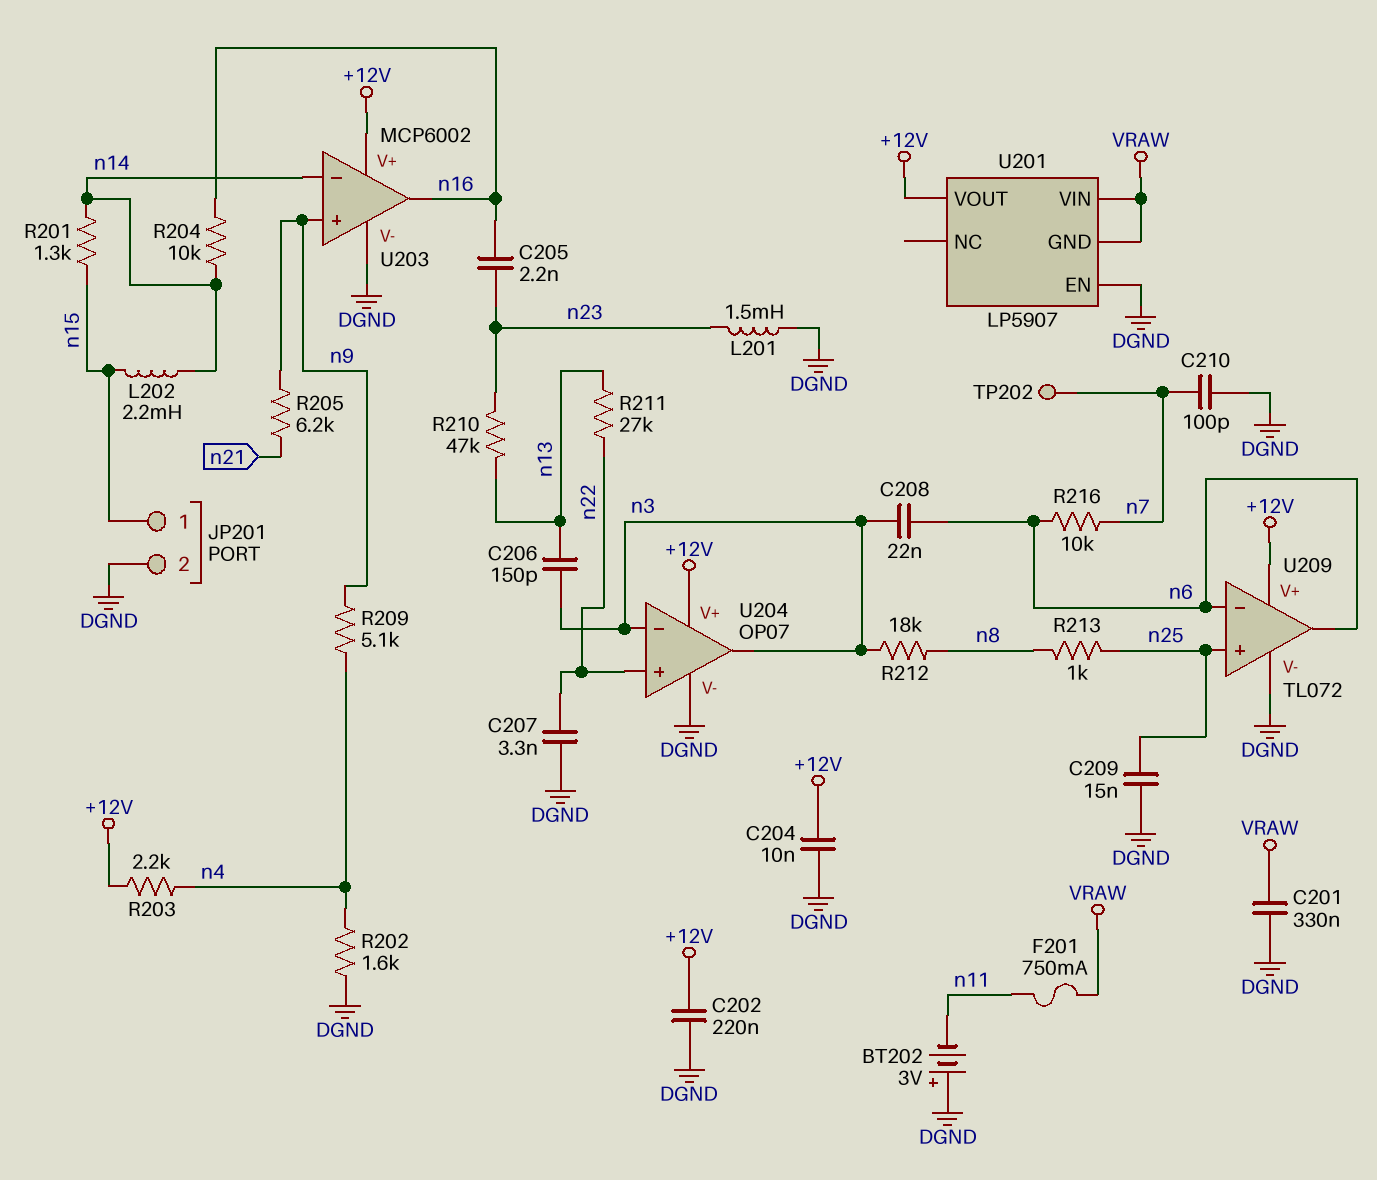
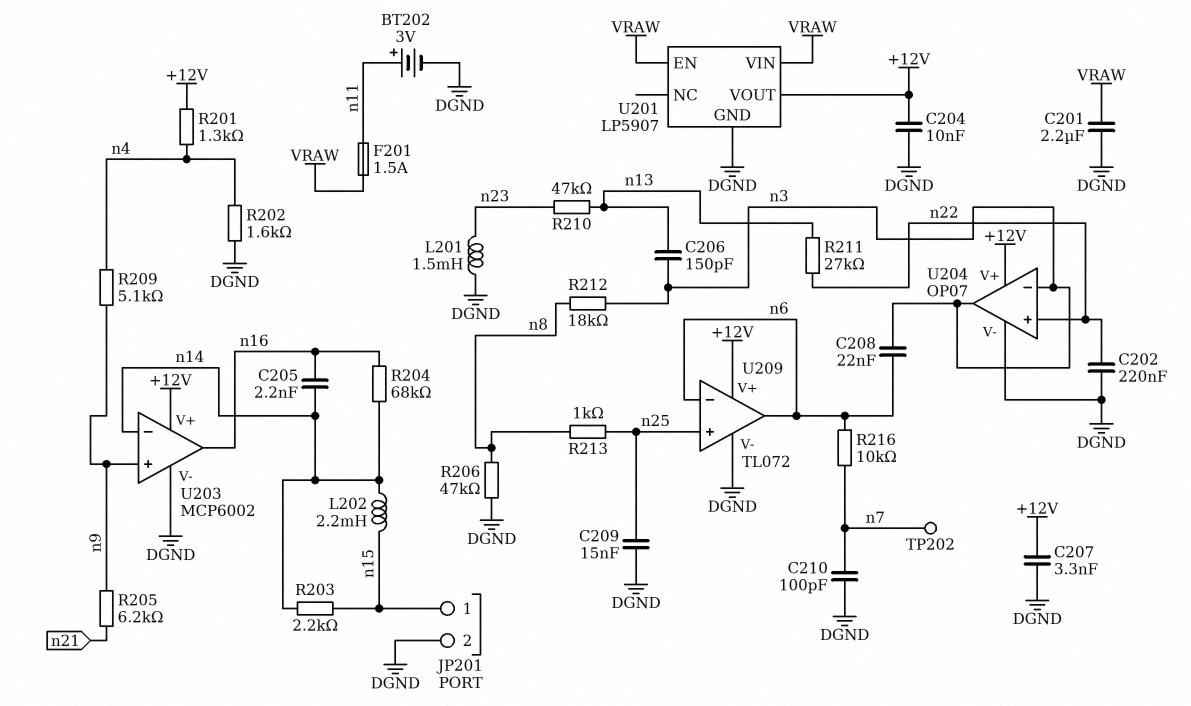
BT202: 3V (plus DGND, minus n11) -> 3V (plus n11, minus DGND)
C201: 330nF (DGND, VRAW) -> 2.2uF (DGND, VRAW)
C202: 220nF (+12V, DGND) -> 220nF (DGND, n22)
C205: 2.2nF (n16, n23) -> 2.2nF (n14, n16)
C207: 3.3nF (DGND, n22) -> 3.3nF (+12V, DGND)
F201: 750mA (VRAW, n11) -> 1.5A (VRAW, n11)
R201: 1.3k (n14, n15) -> 1.3k (+12V, n4)
R203: 2.2k (+12V, n4) -> 2.2k (n14, n15)
R204: 10k (n14, n16) -> 68k (n14, n16)
R206: none -> 47k (DGND, n8)
U201 pin EN: DGND -> VRAW
U201 pin GND: VRAW -> DGND

